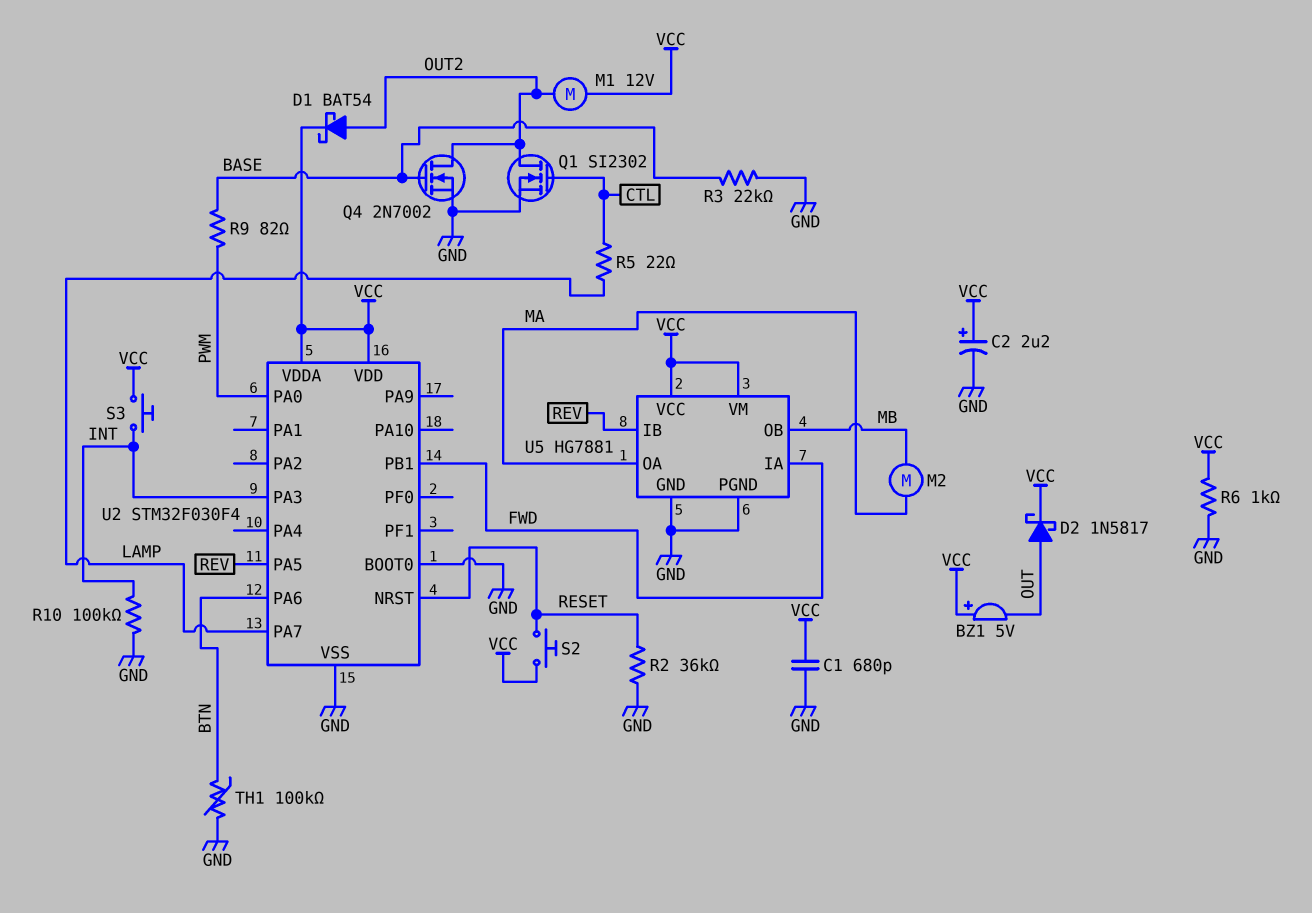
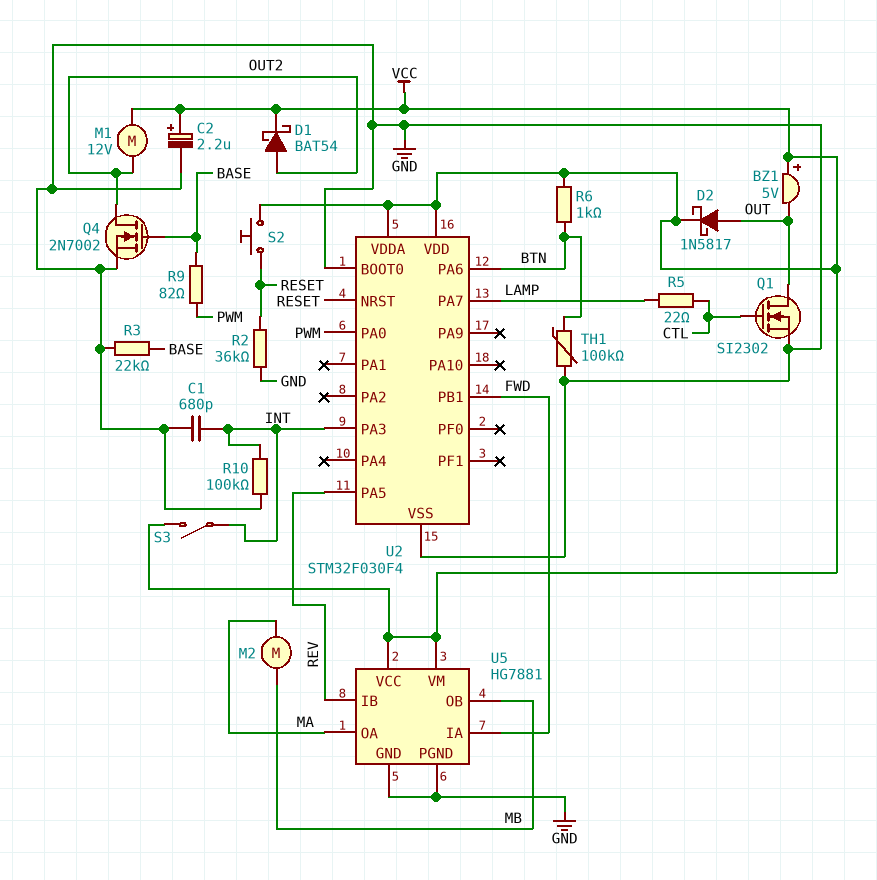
C1: 680pF (GND, VCC) -> 680pF (GND, INT)
Q1: NMOS SI2302 (G CTL, D OUT2, S GND) -> NMOS SI2302 (G CTL, D OUT, S GND)
R6: 1k (GND, VCC) -> 1k (BTN, VCC)
S3: button (INT, VCC) -> switch (INT, VCC)

